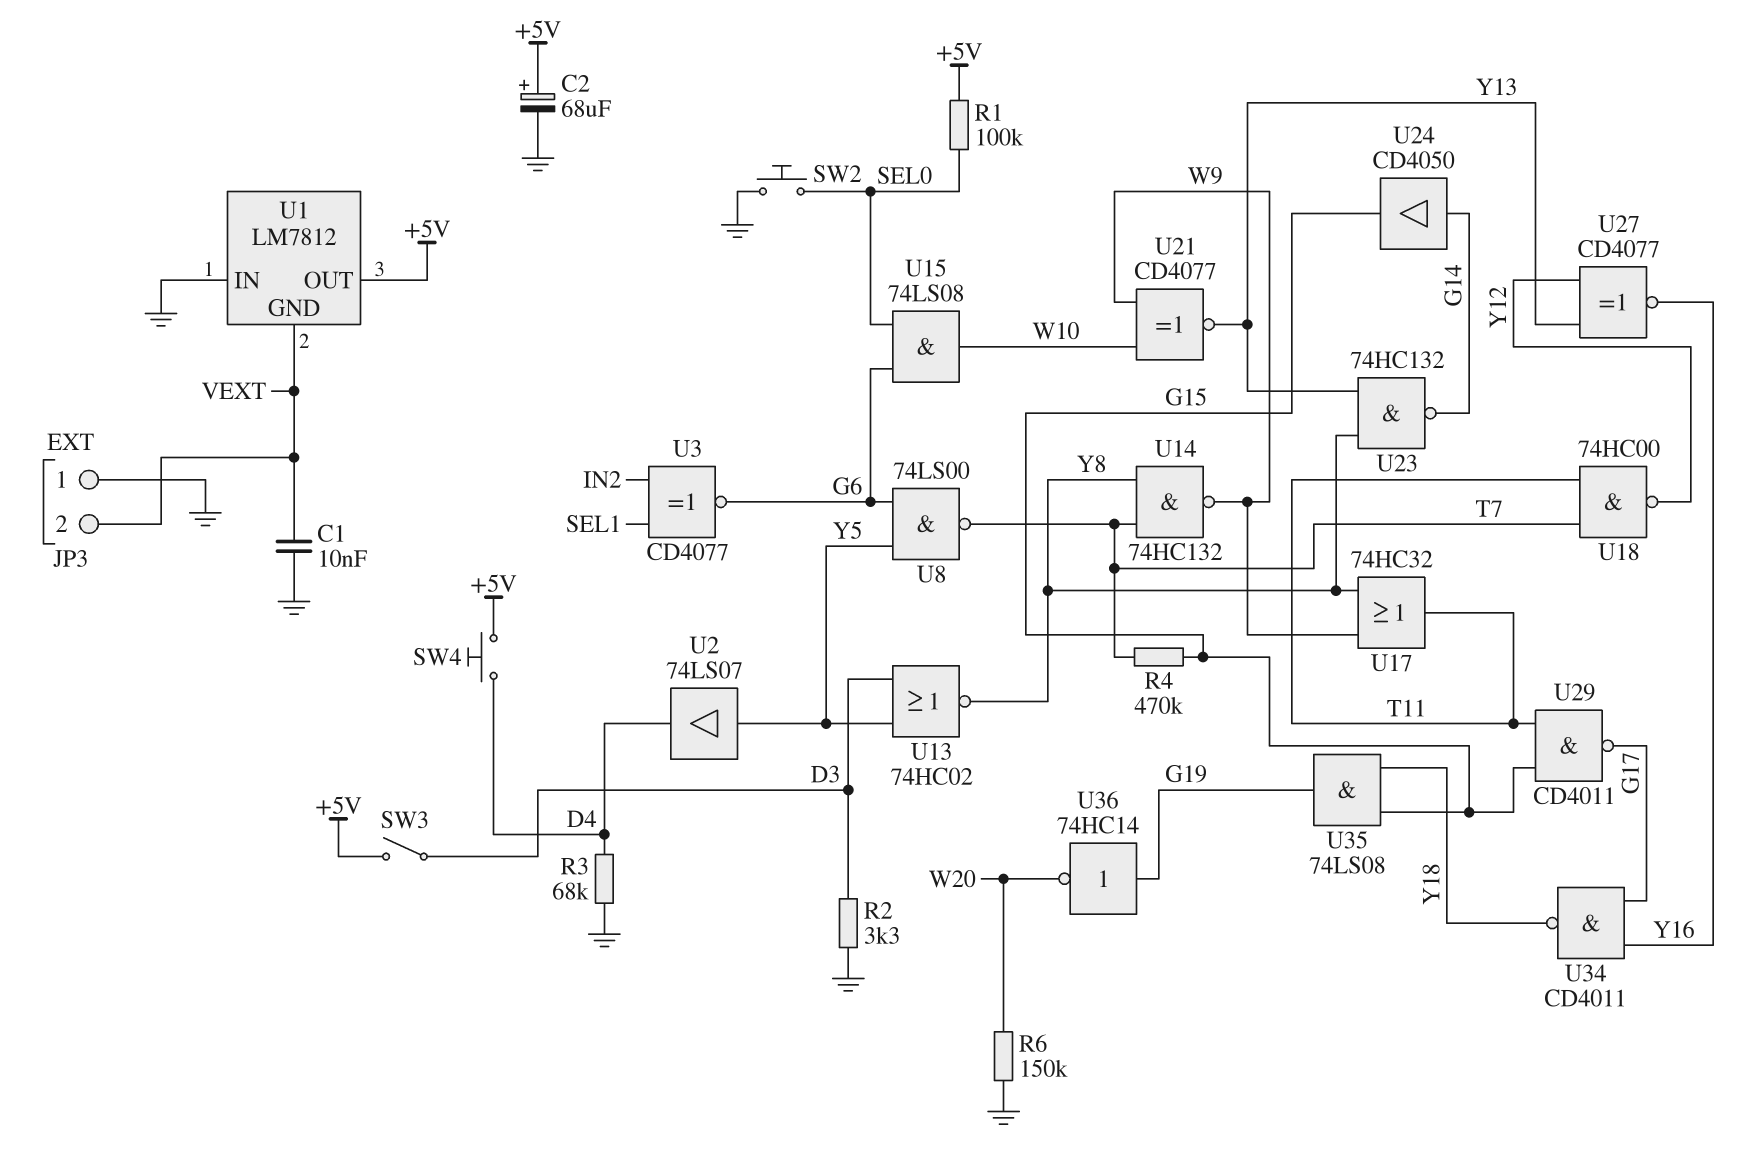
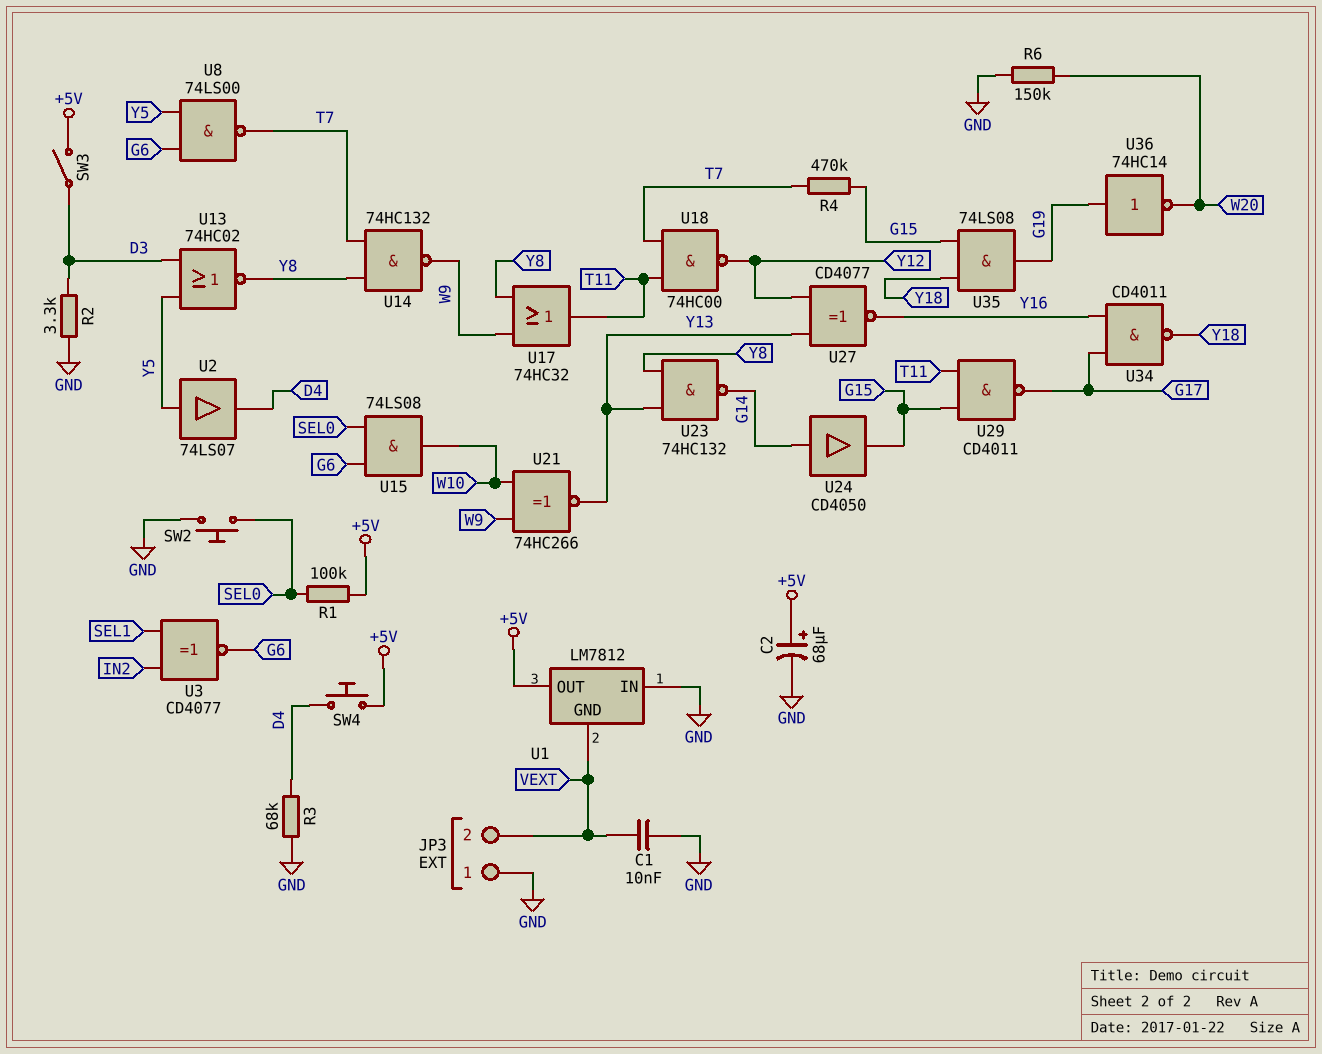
U21: XNOR CD4077 (in W9, in W10, out Y13) -> XNOR 74HC266 (in W9, in W10, out Y13)

